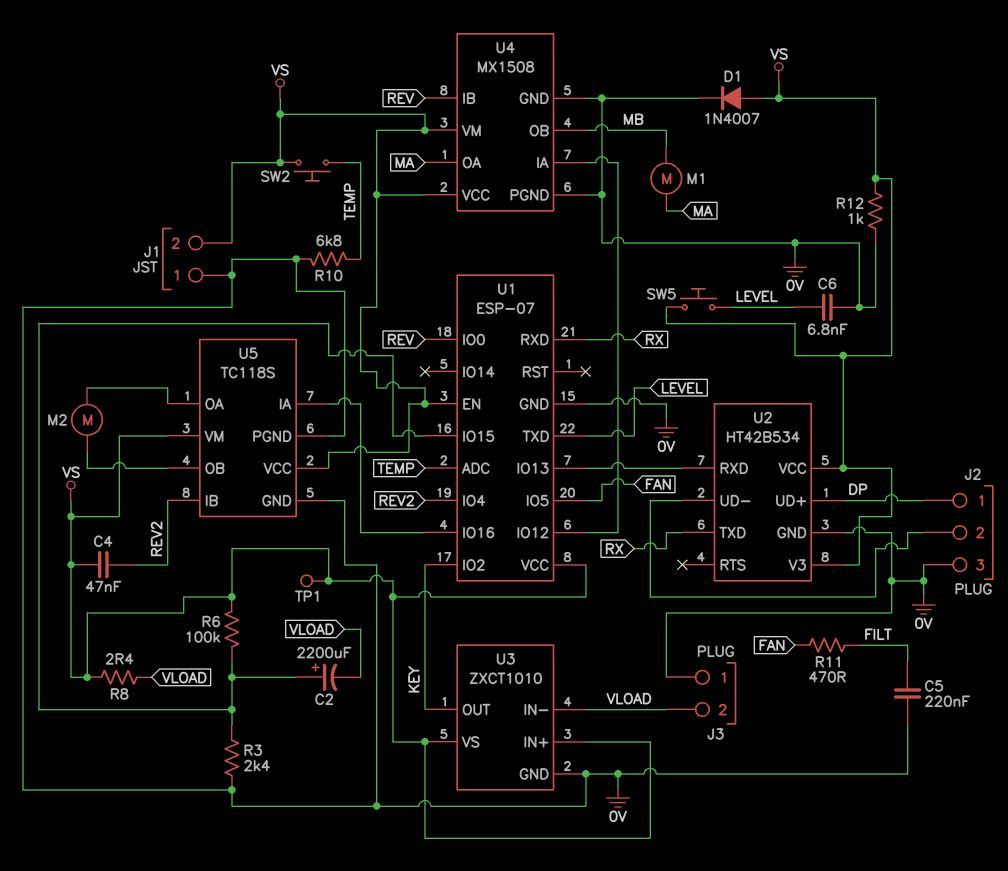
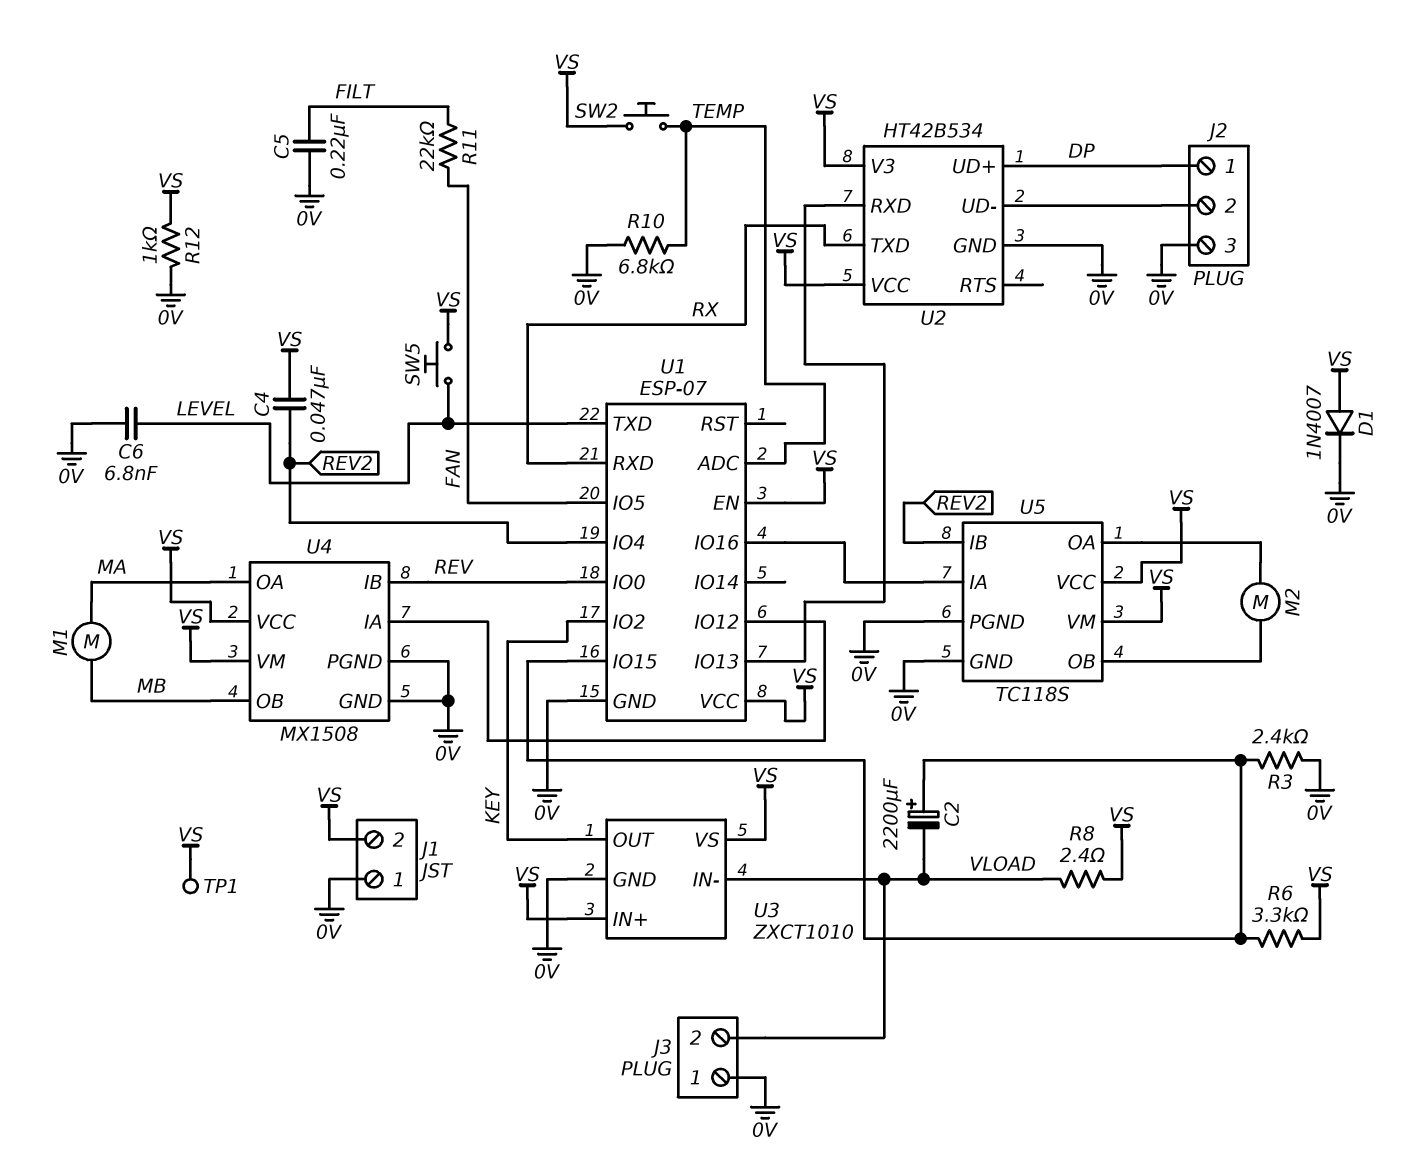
R6: 100k (U1/IO15, VS) -> 3.3k (U1/IO15, VS)
R11: 470 (FAN, FILT) -> 22k (FAN, FILT)

